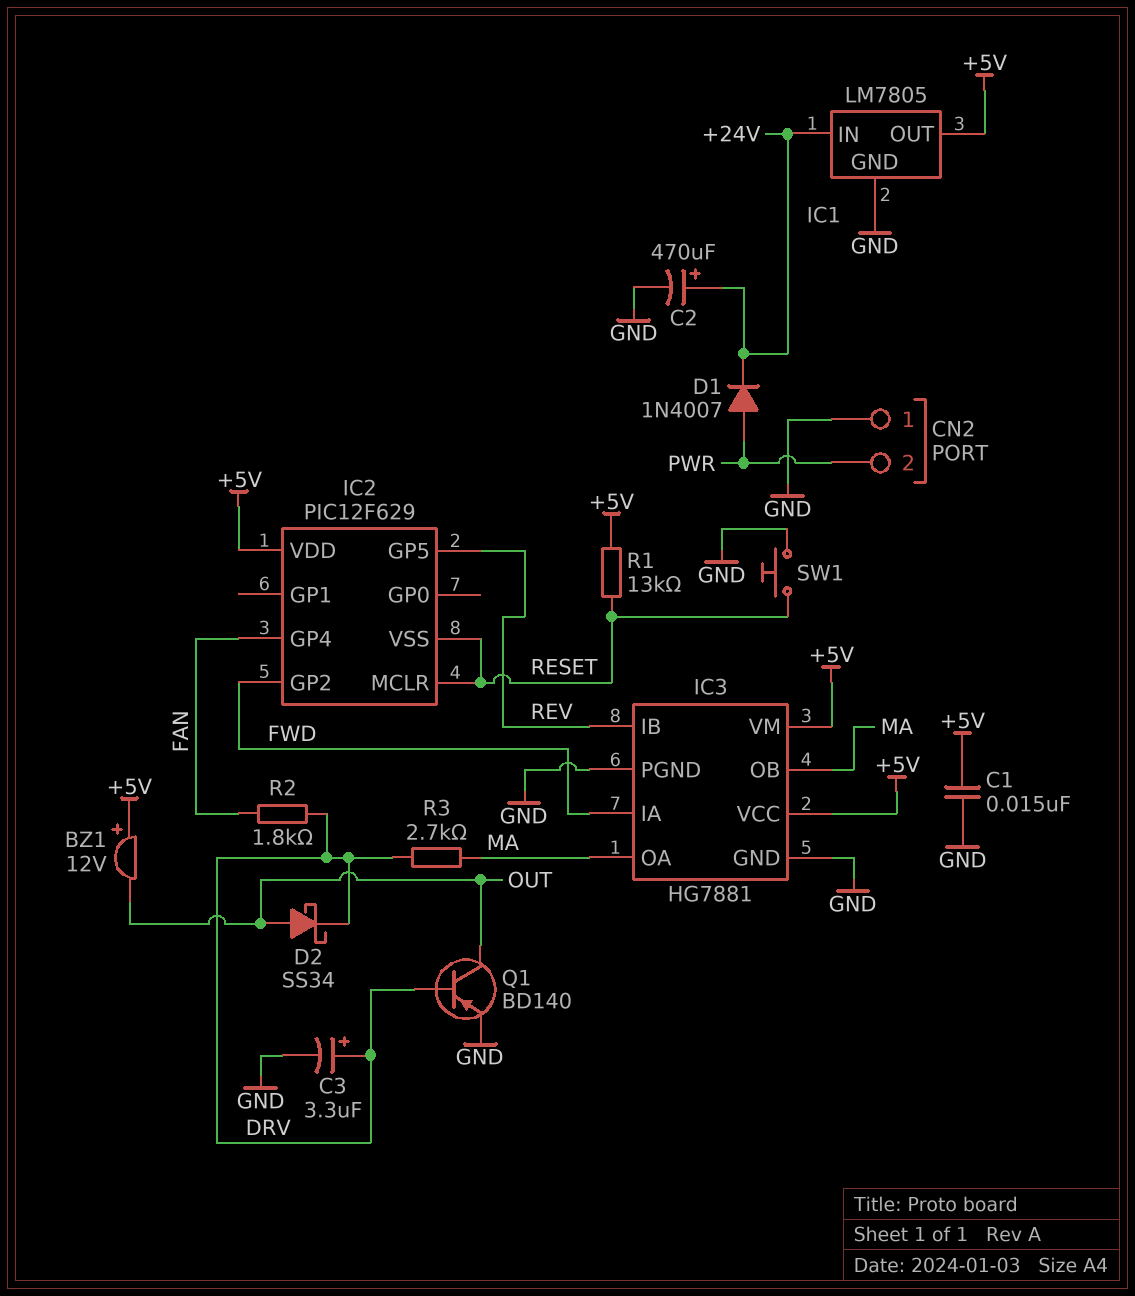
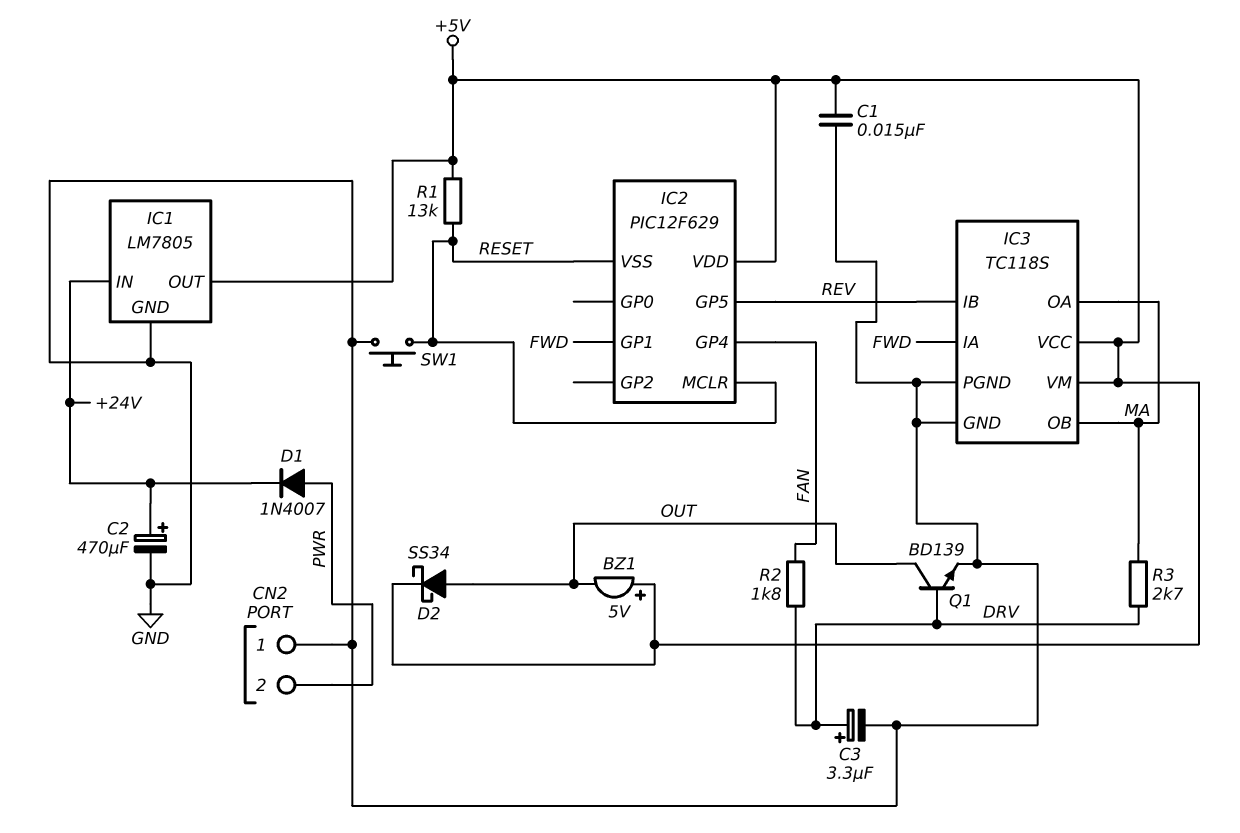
BZ1: buzzer 12V (plus +5V, minus OUT) -> buzzer 5V (plus +5V, minus OUT)
D2: schottky SS34 (A OUT, K DRV) -> schottky SS34 (A OUT, K +5V)
IC2 pin GP1: none -> FWD
IC2 pin GP2: FWD -> none
IC3: HG7881 -> TC118S
Q1: PNP BD140 (B DRV, C OUT, E GND) -> NPN BD139 (B DRV, C OUT, E GND)

